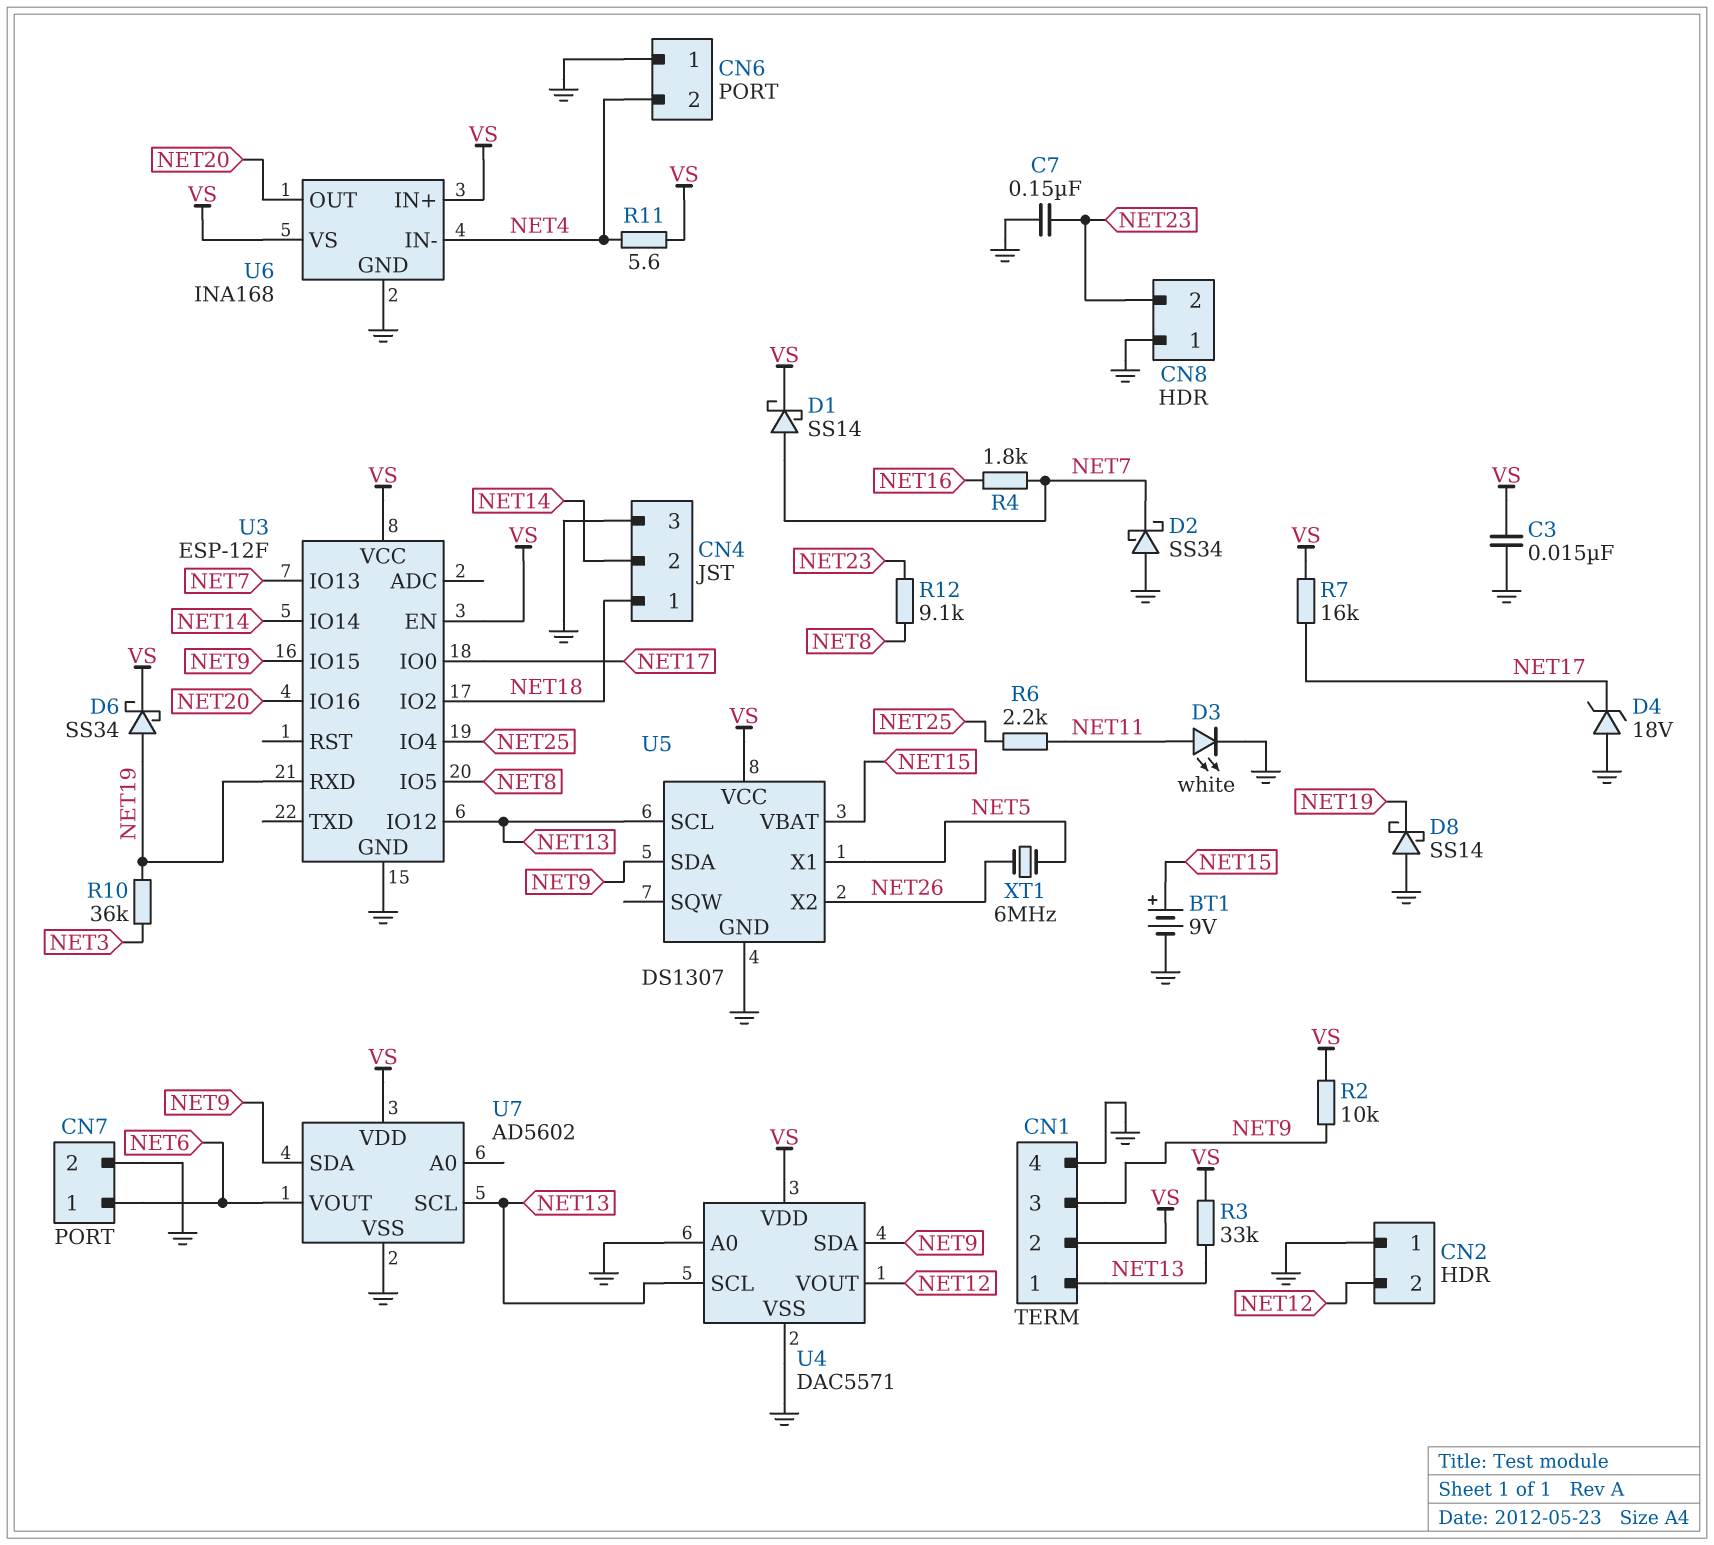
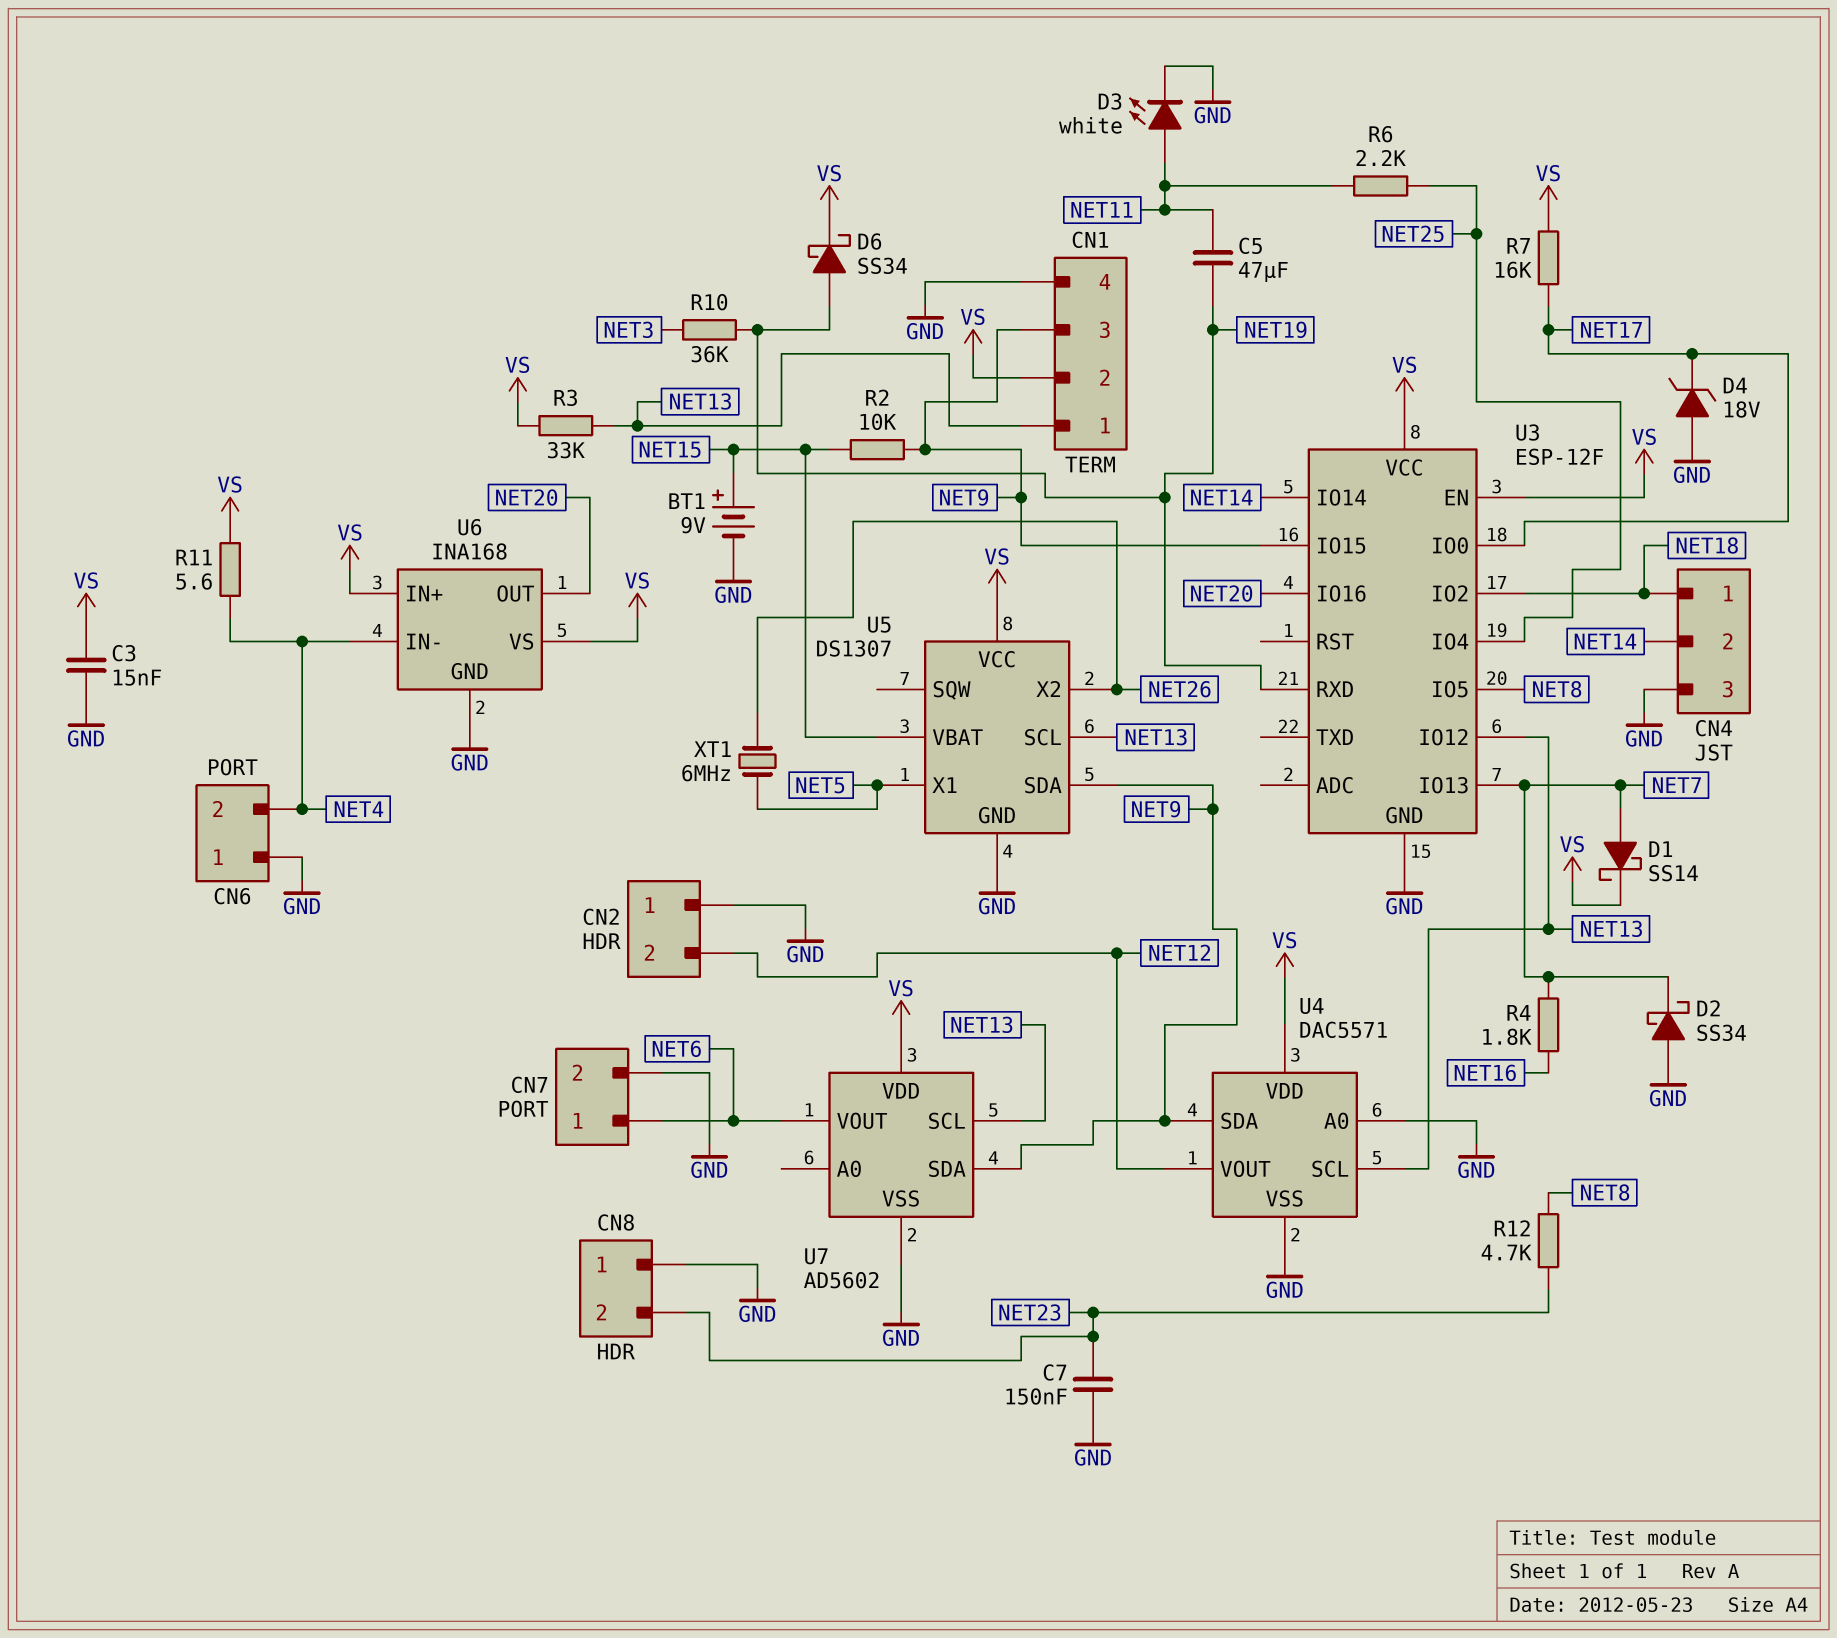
C5: none -> 47uF (NET11, NET19)
D8: schottky SS14 (A GND, K NET19) -> none
R2: 10k (NET9, VS) -> 10k (NET9, NET15)
R12: 9.1k (NET8, NET23) -> 4.7k (NET8, NET23)

